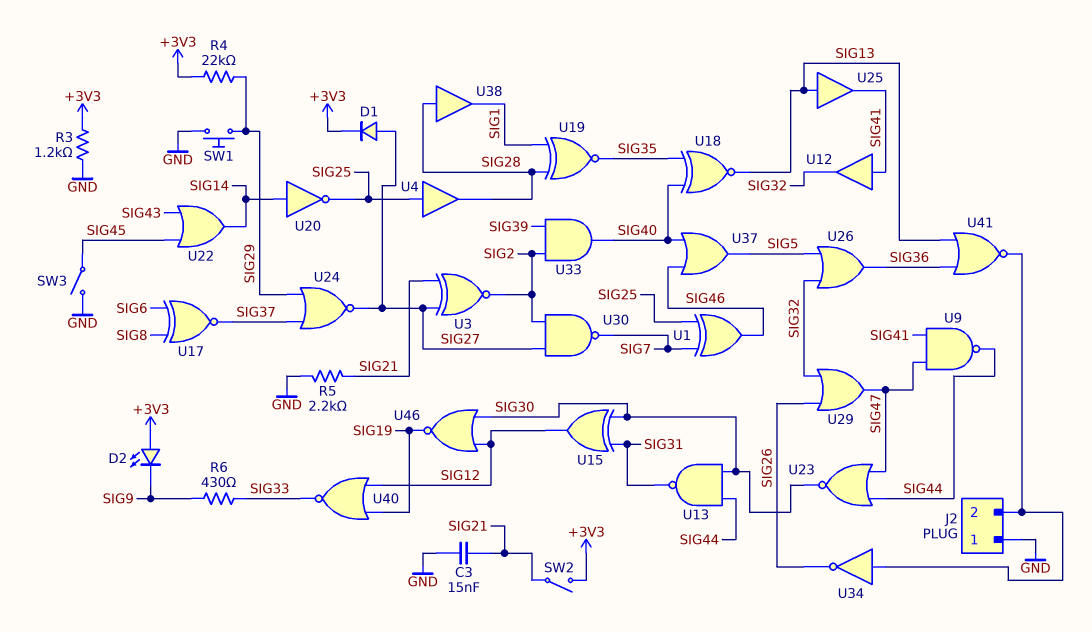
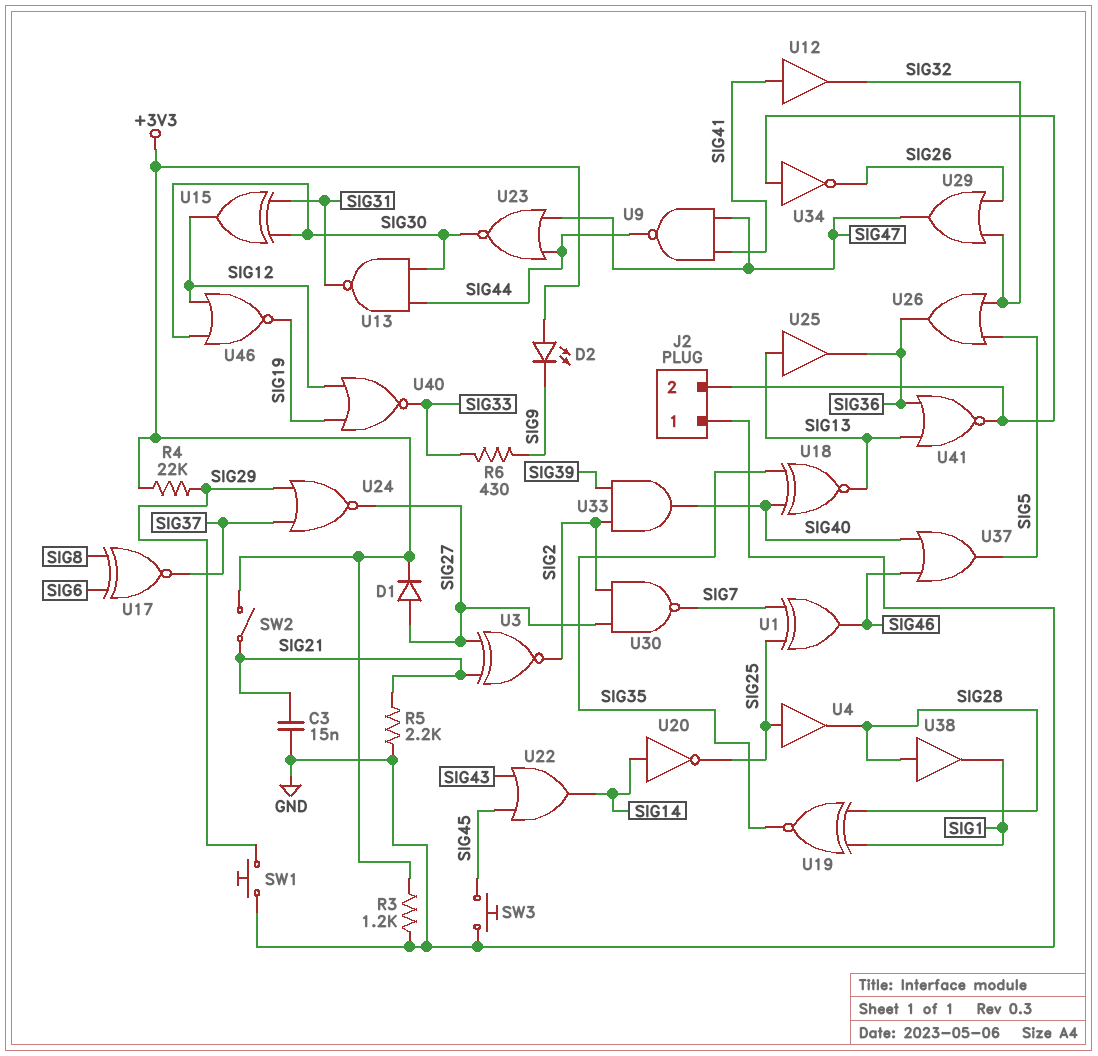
SW3: switch (GND, SIG45) -> button (GND, SIG45)
U25: buffer (in SIG13, out SIG41) -> buffer (in SIG13, out SIG36)

